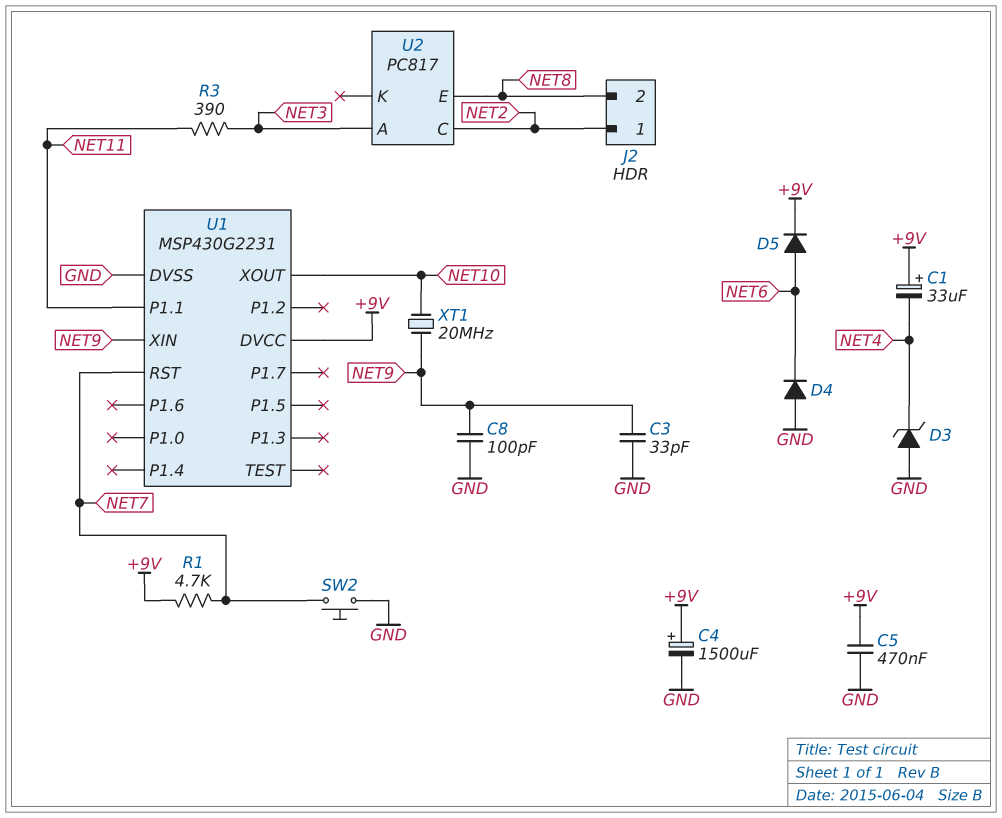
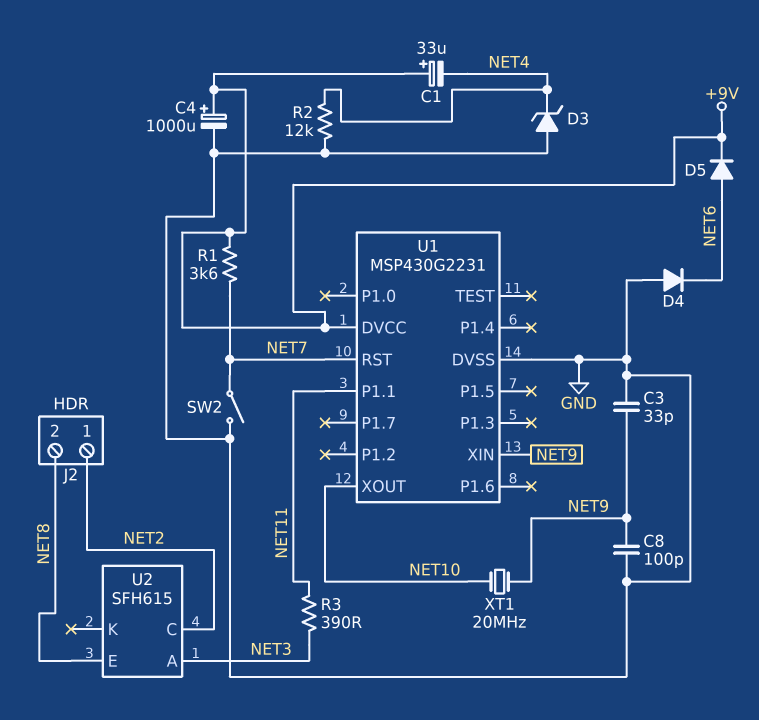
C4: 1500uF (plus +9V, minus GND) -> 1000uF (plus +9V, minus GND)
C5: 470nF (+9V, GND) -> none
R1: 4.7k (+9V, NET7) -> 3.6k (+9V, NET7)
R2: none -> 12k (GND, NET4)
SW2: button (GND, NET7) -> switch (GND, NET7)
U2: PC817 -> SFH615

